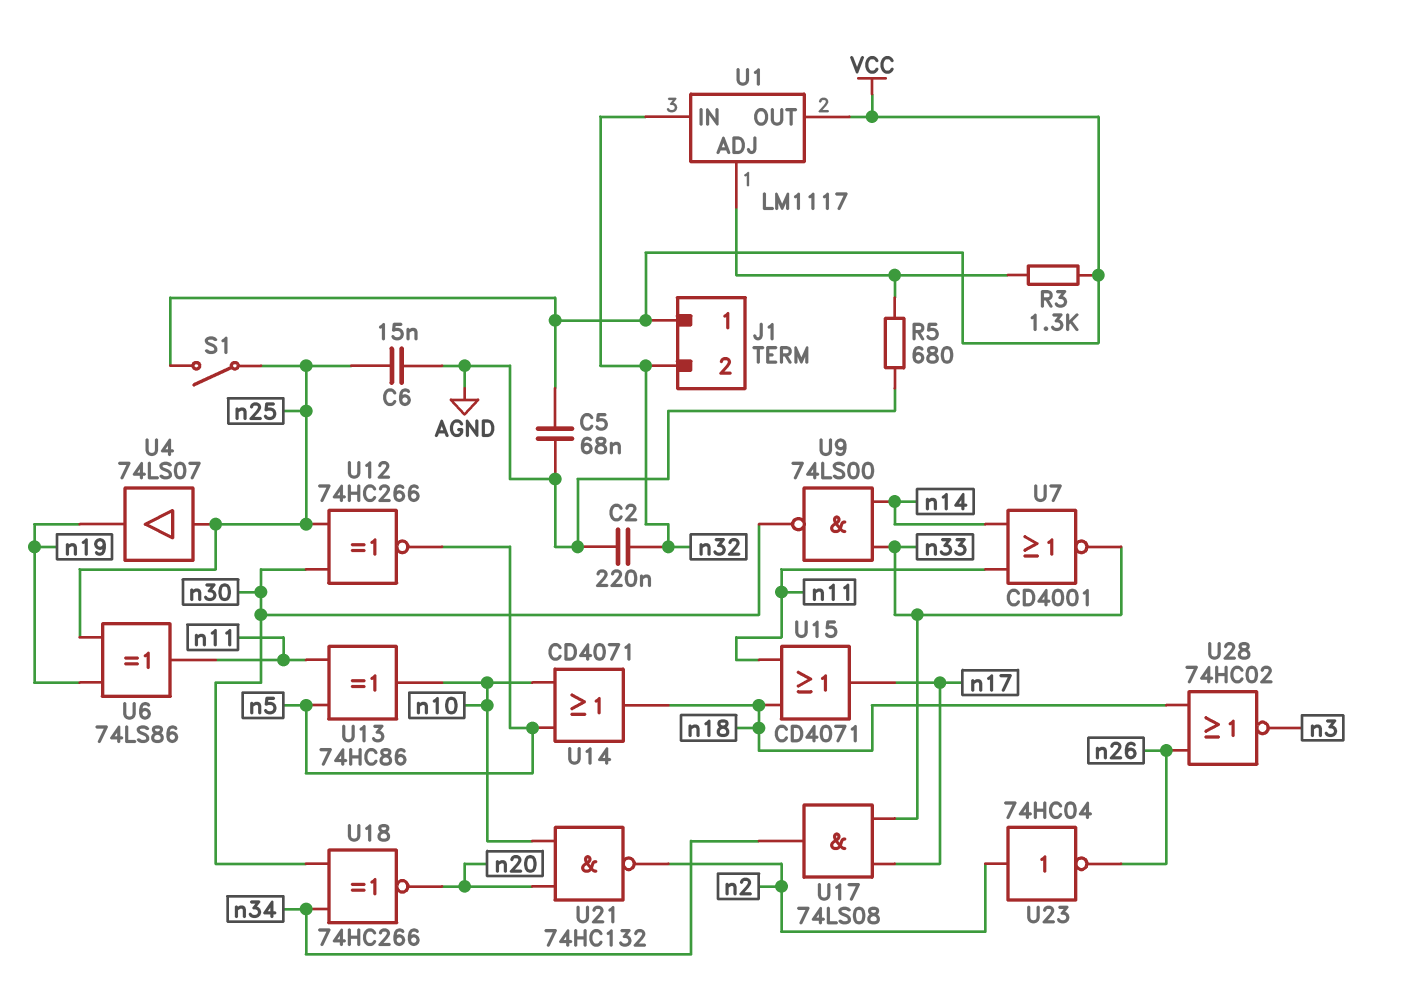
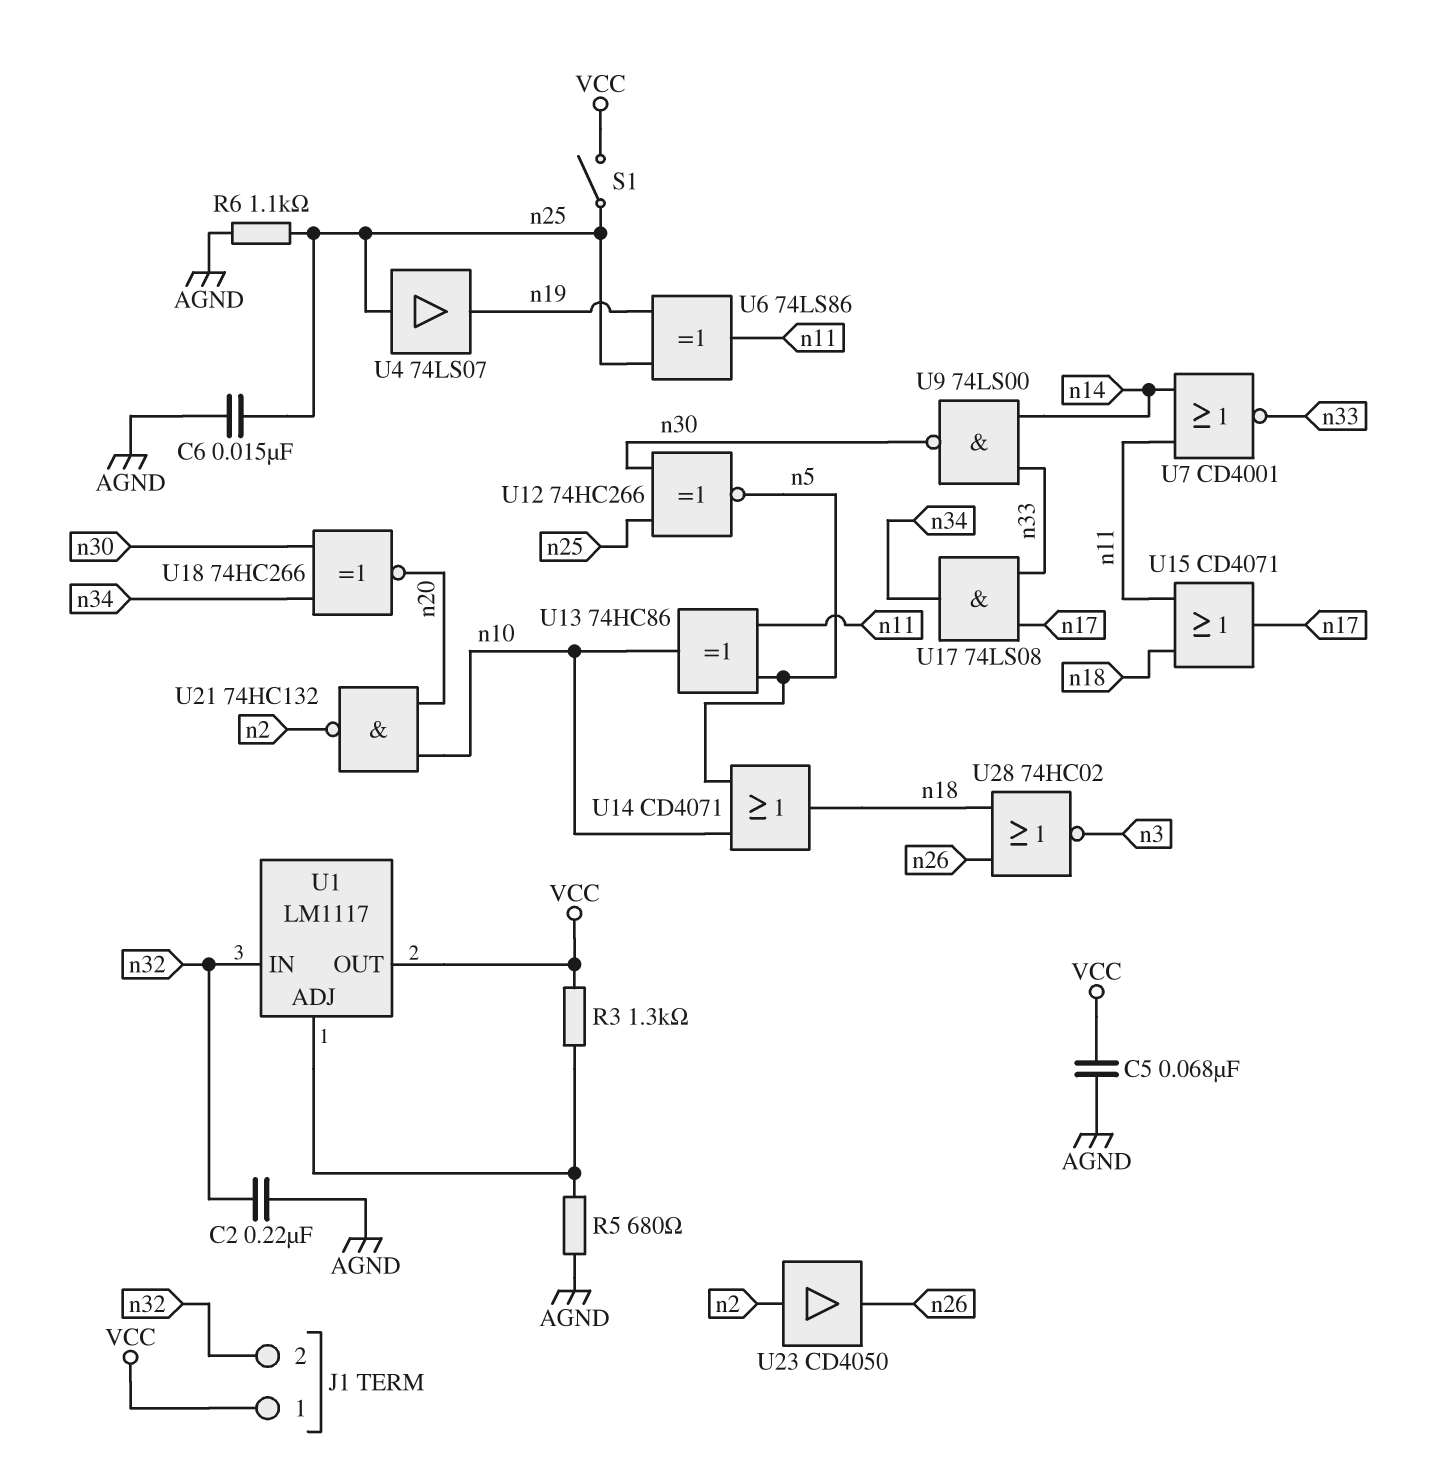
R6: none -> 1.1k (AGND, n25)
U23: NOT 74HC04 (in n2, out n26) -> buffer CD4050 (in n2, out n26)

